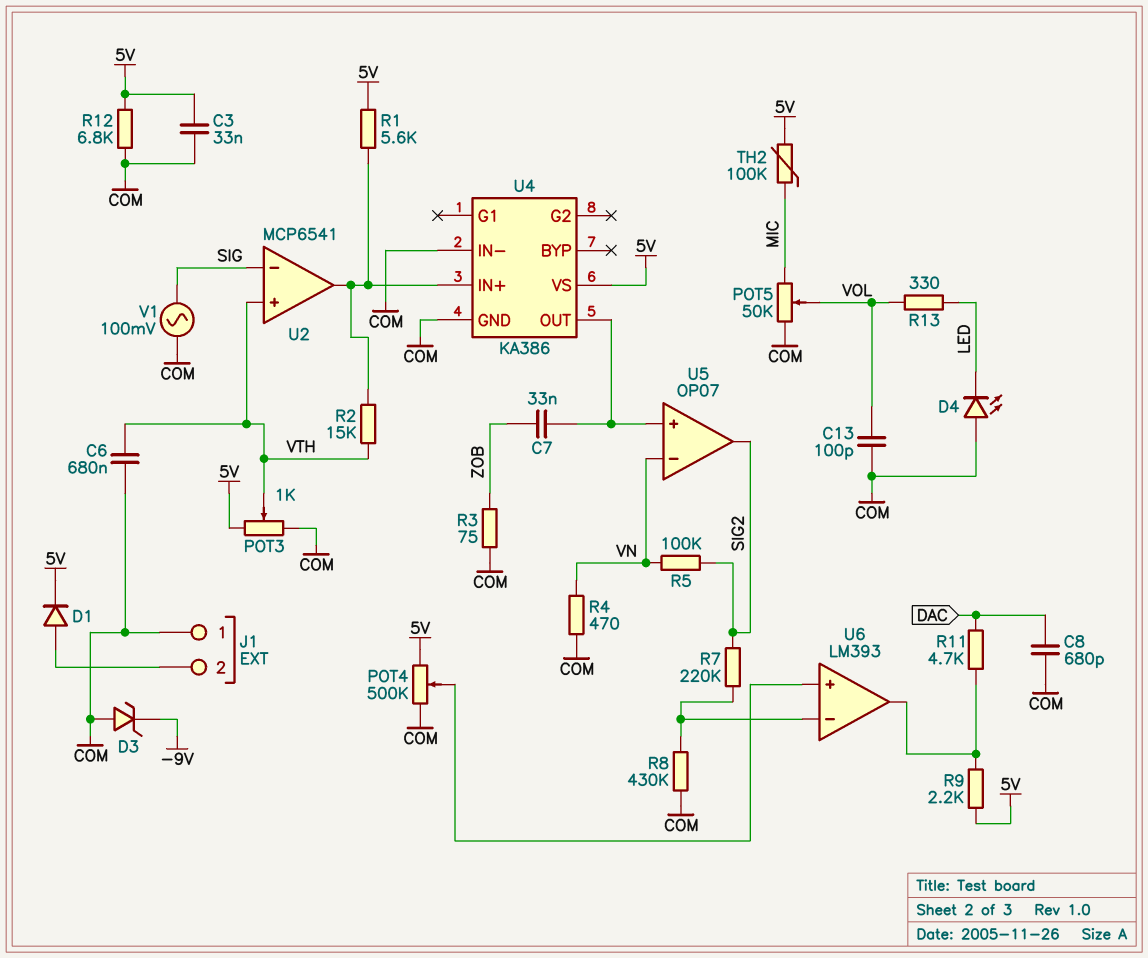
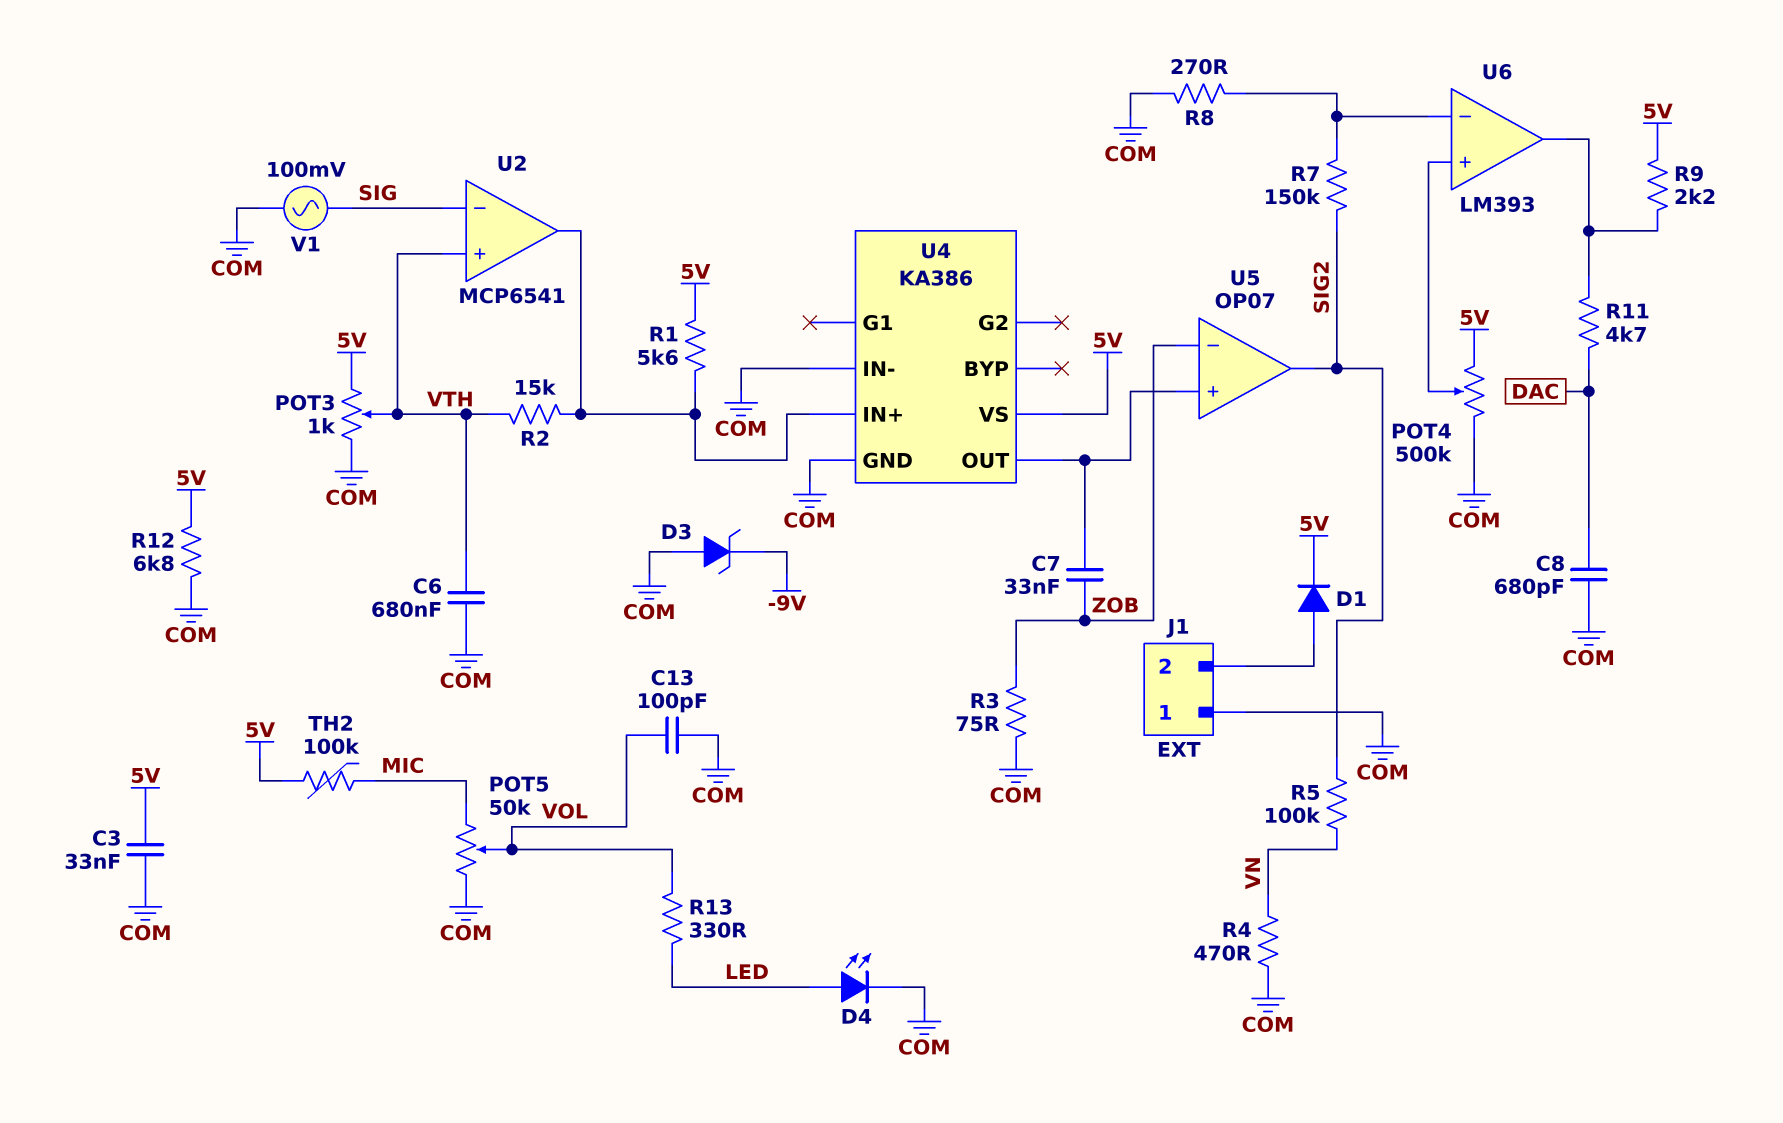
D4: LED (A COM, K LED) -> LED (A LED, K COM)
R7: 220k (SIG2, U6/in-) -> 150k (SIG2, U6/in-)
R8: 430k (COM, U6/in-) -> 270 (COM, U6/in-)
U5 pin in-: VN -> ZOB

